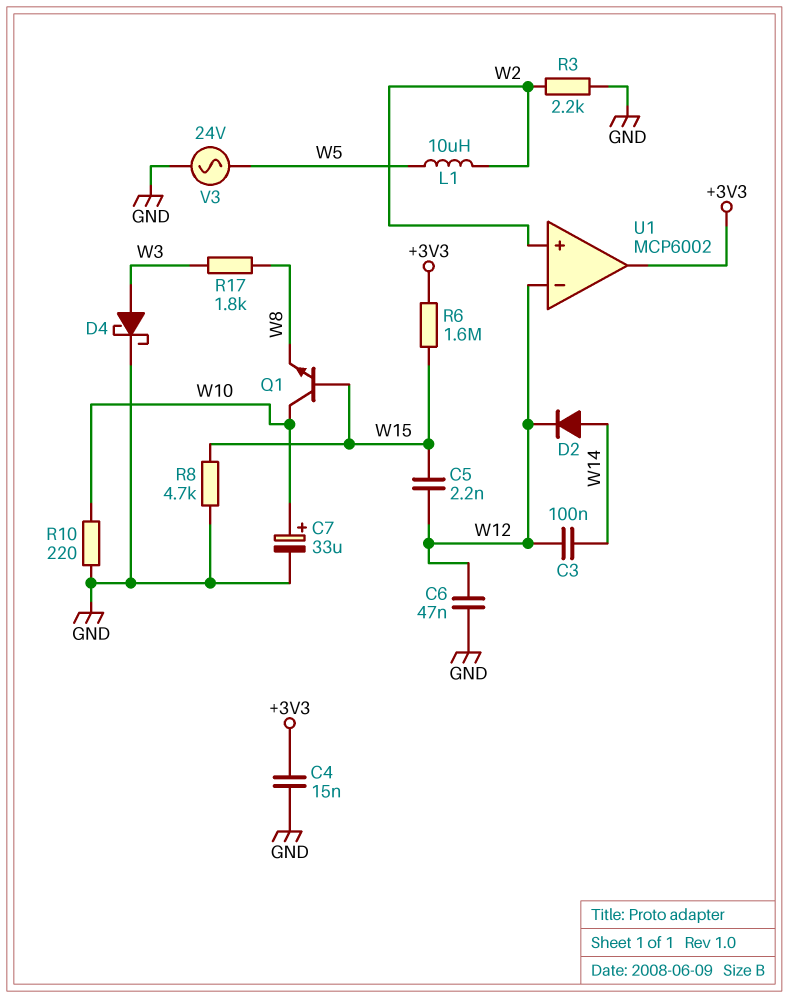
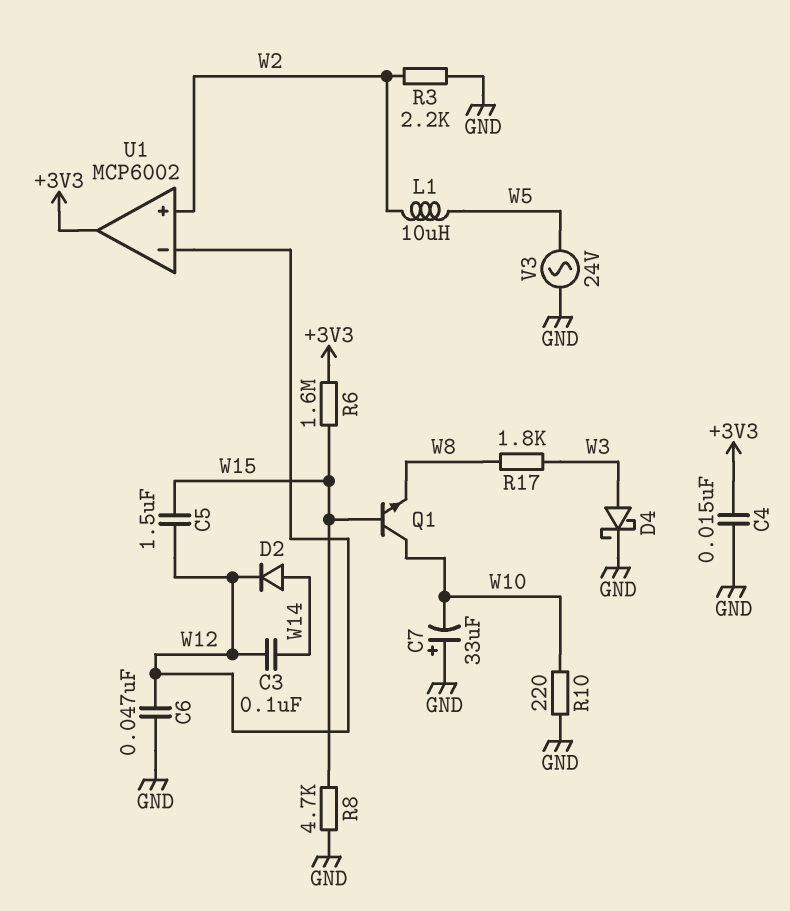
C5: 2.2nF (W12, W15) -> 1.5uF (W12, W15)
C7: 33uF (plus W10, minus GND) -> 33uF (plus GND, minus W10)

